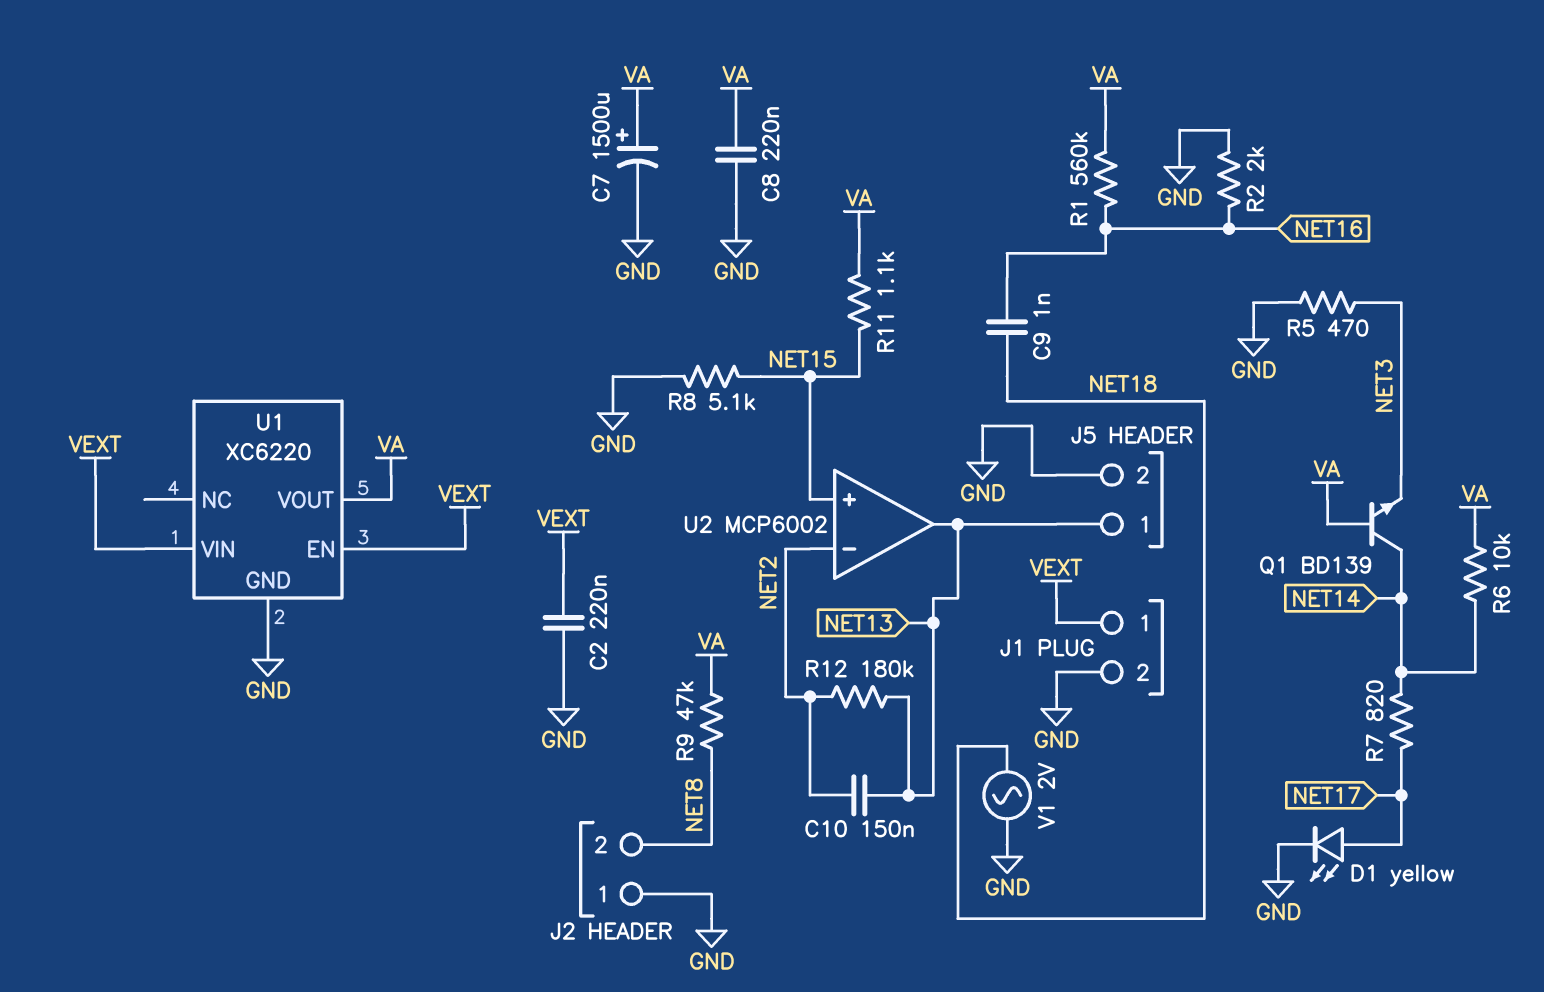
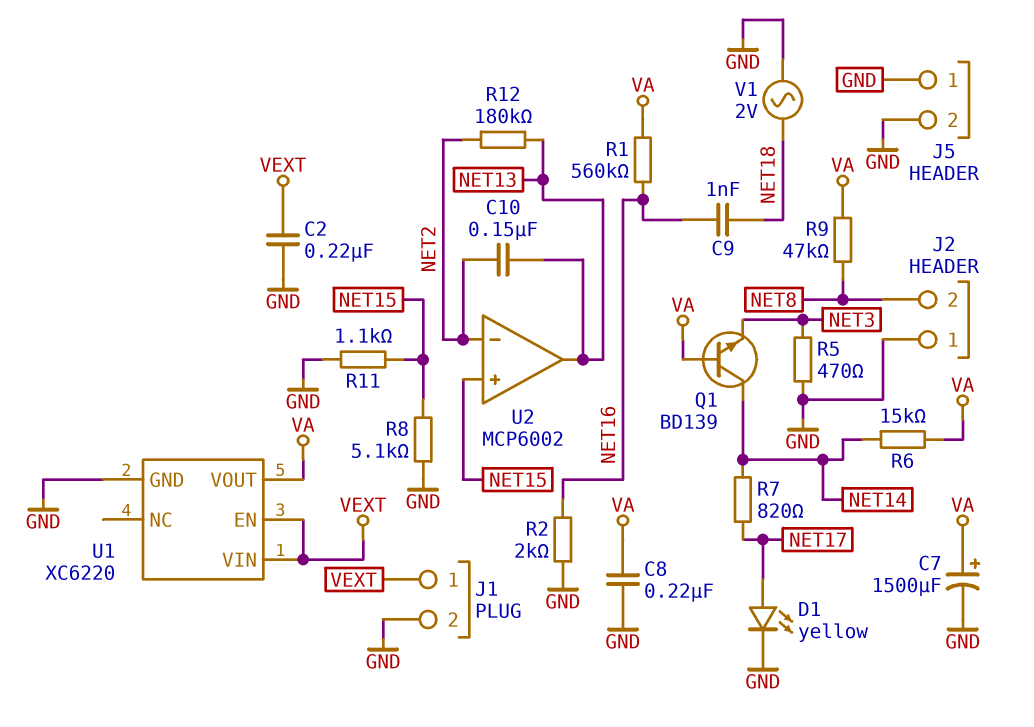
J5 pin 1: NET13 -> GND
R6: 10k (NET14, VA) -> 15k (NET14, VA)
R11: 1.1k (NET15, VA) -> 1.1k (GND, NET15)

